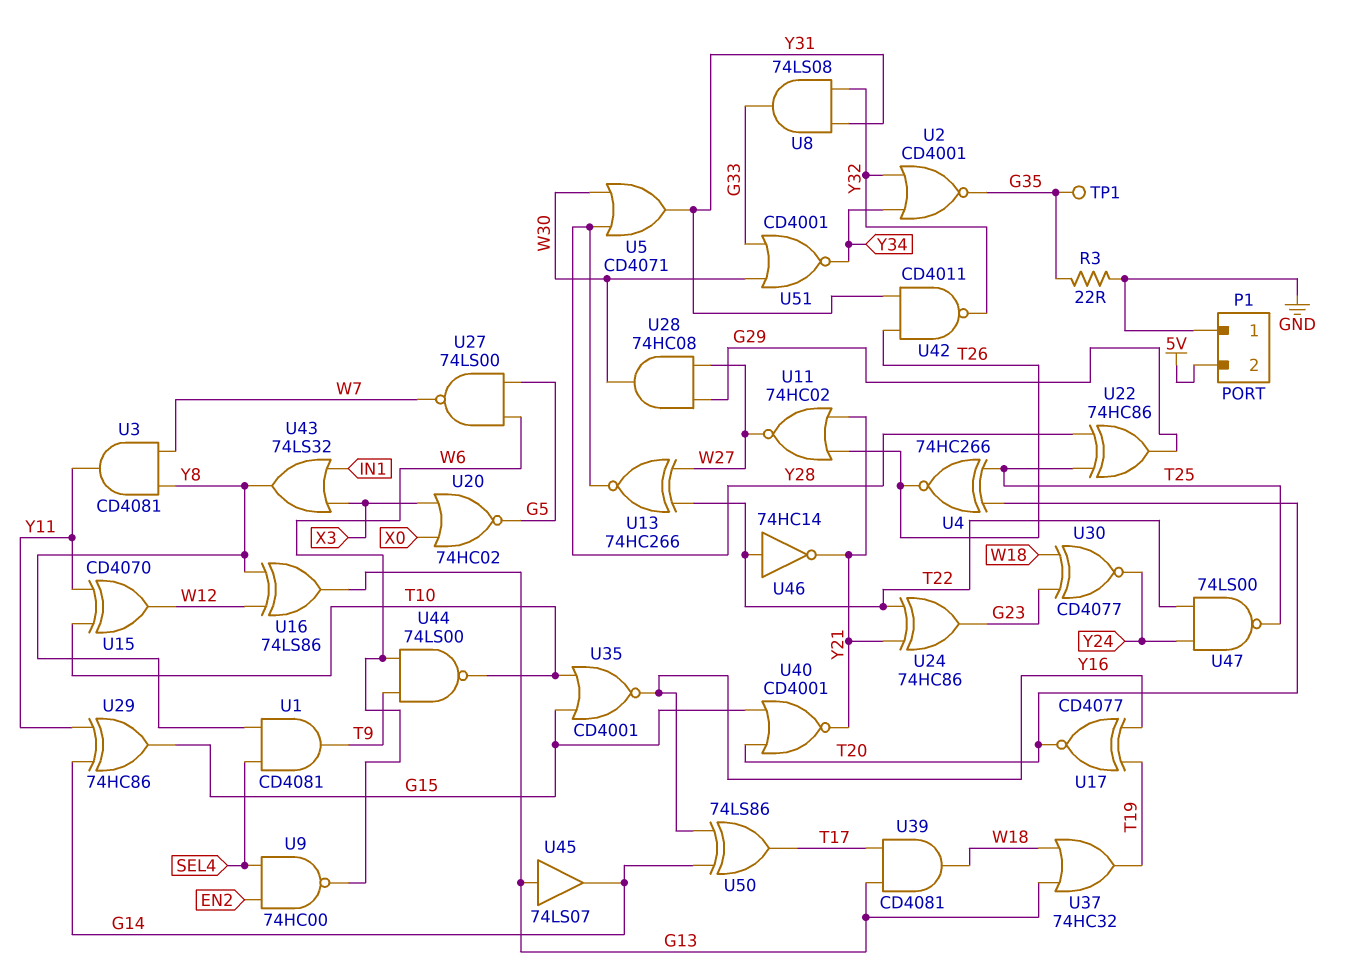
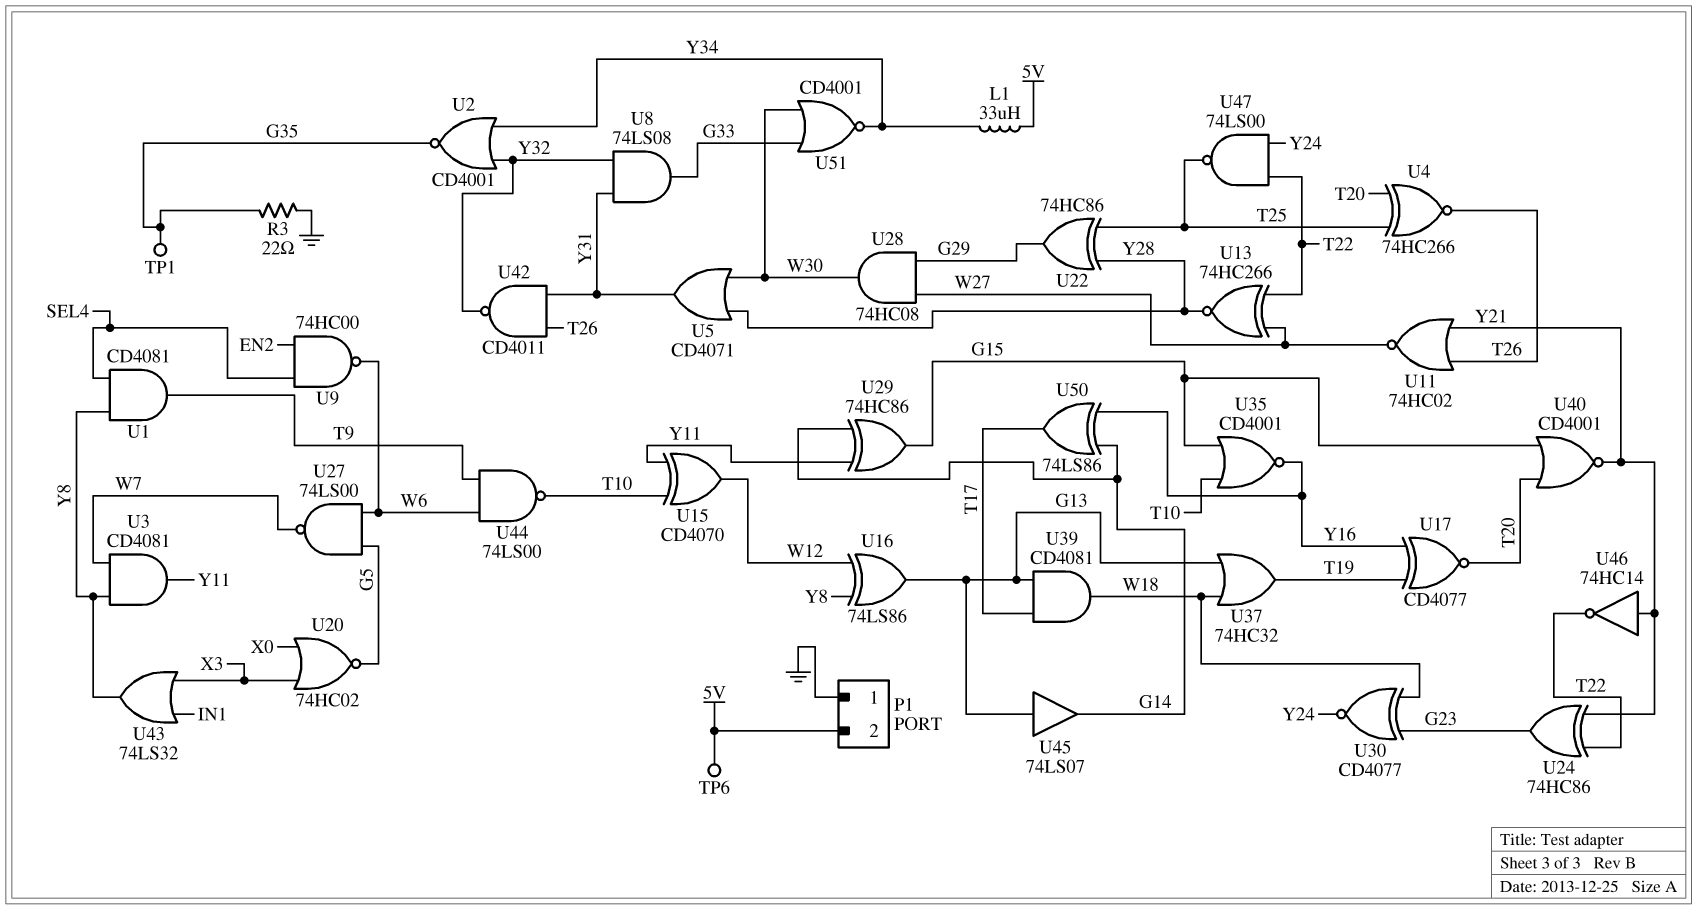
L1: none -> 33uH (5V, Y34)
TP6: none -> test point (5V)
U46: NOT 74HC14 (in T22, out Y21) -> NOT 74HC14 (in Y21, out T22)

